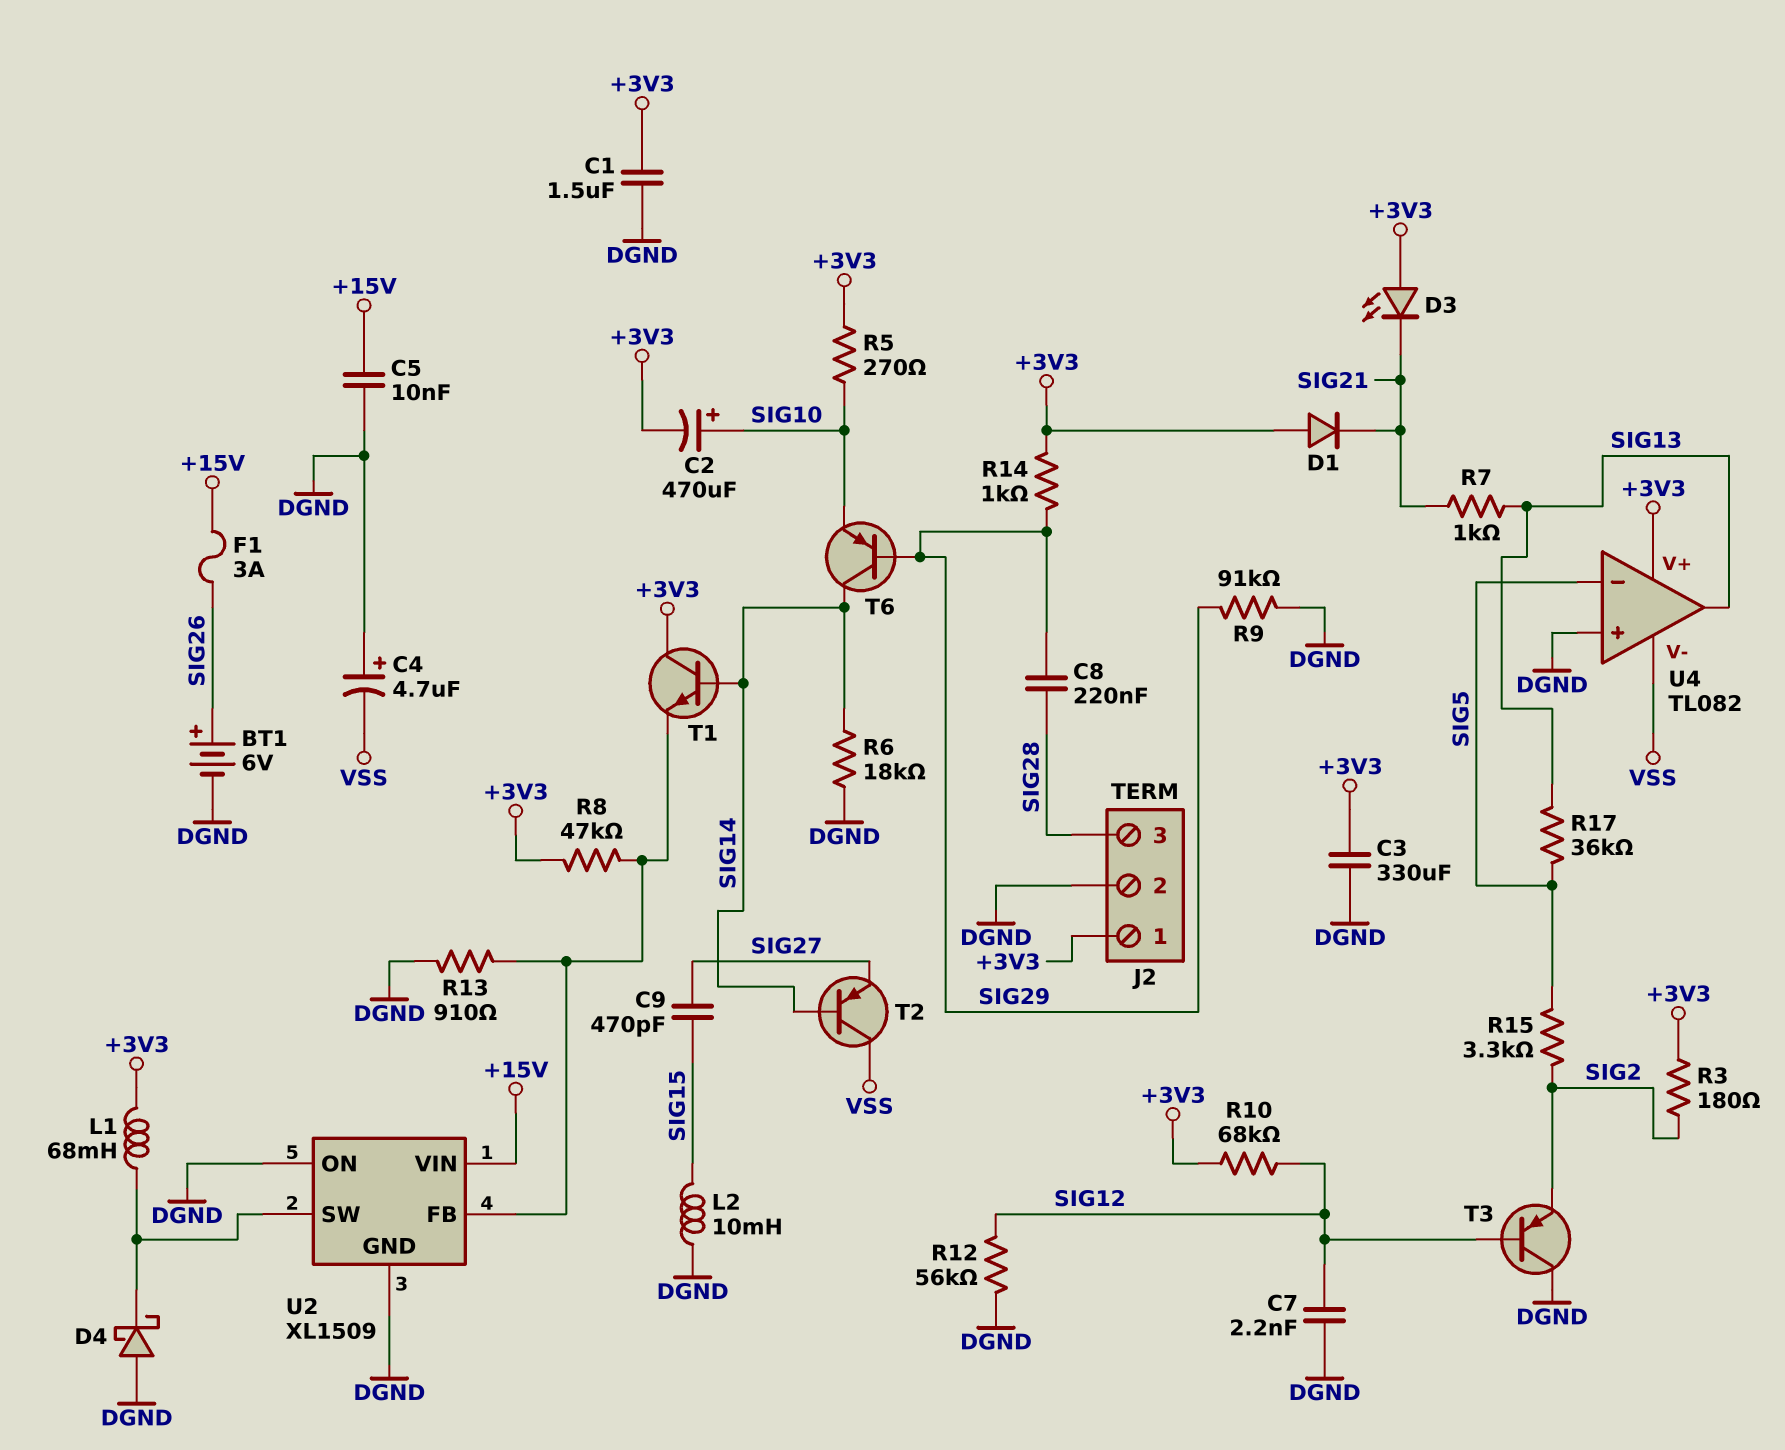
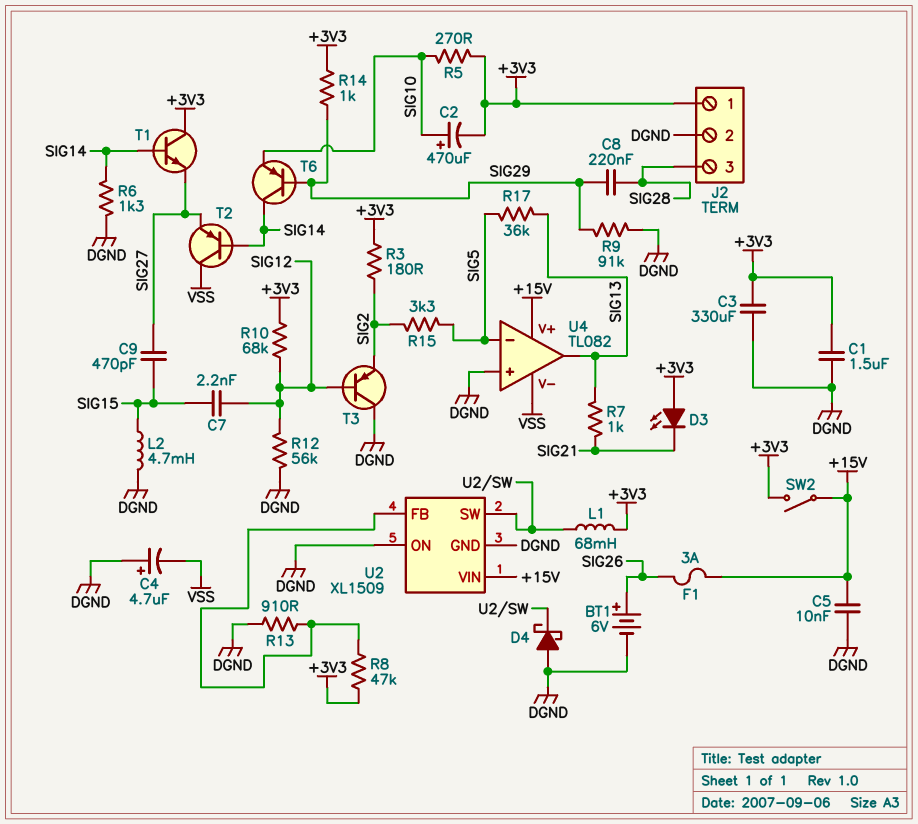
C7: 2.2nF (DGND, SIG12) -> 2.2nF (SIG12, SIG15)
D1: diode (A +3V3, K SIG21) -> none
L2: 10mH (DGND, SIG15) -> 4.7mH (DGND, SIG15)
R6: 18k (DGND, SIG14) -> 1.3k (DGND, SIG14)
SW2: none -> switch (+3V3, +15V)
T1: NPN (B SIG14, C +3V3, E U2/FB) -> NPN (B SIG14, C +3V3, E SIG27)
U4 pin V+: +3V3 -> +15V

